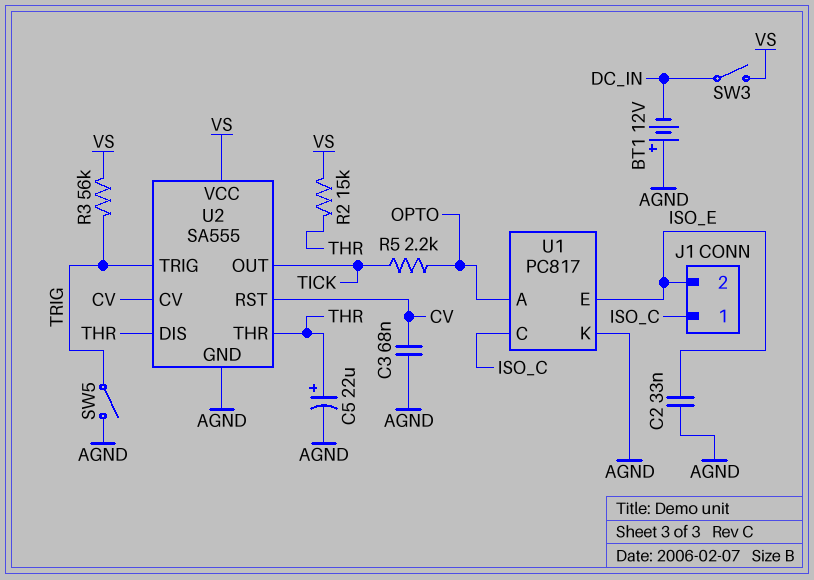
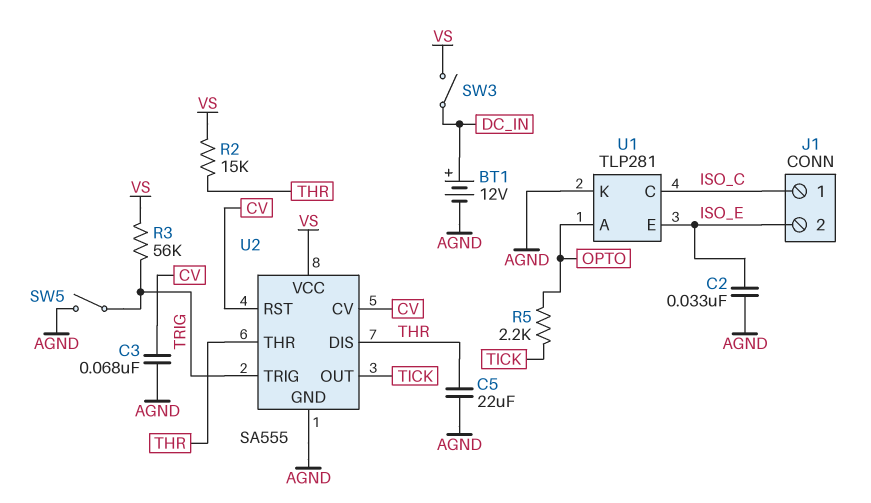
BT1: 12V (plus AGND, minus DC_IN) -> 12V (plus DC_IN, minus AGND)
C5: 22uF (plus THR, minus AGND) -> 22uF (AGND, THR)
U1: PC817 -> TLP281

